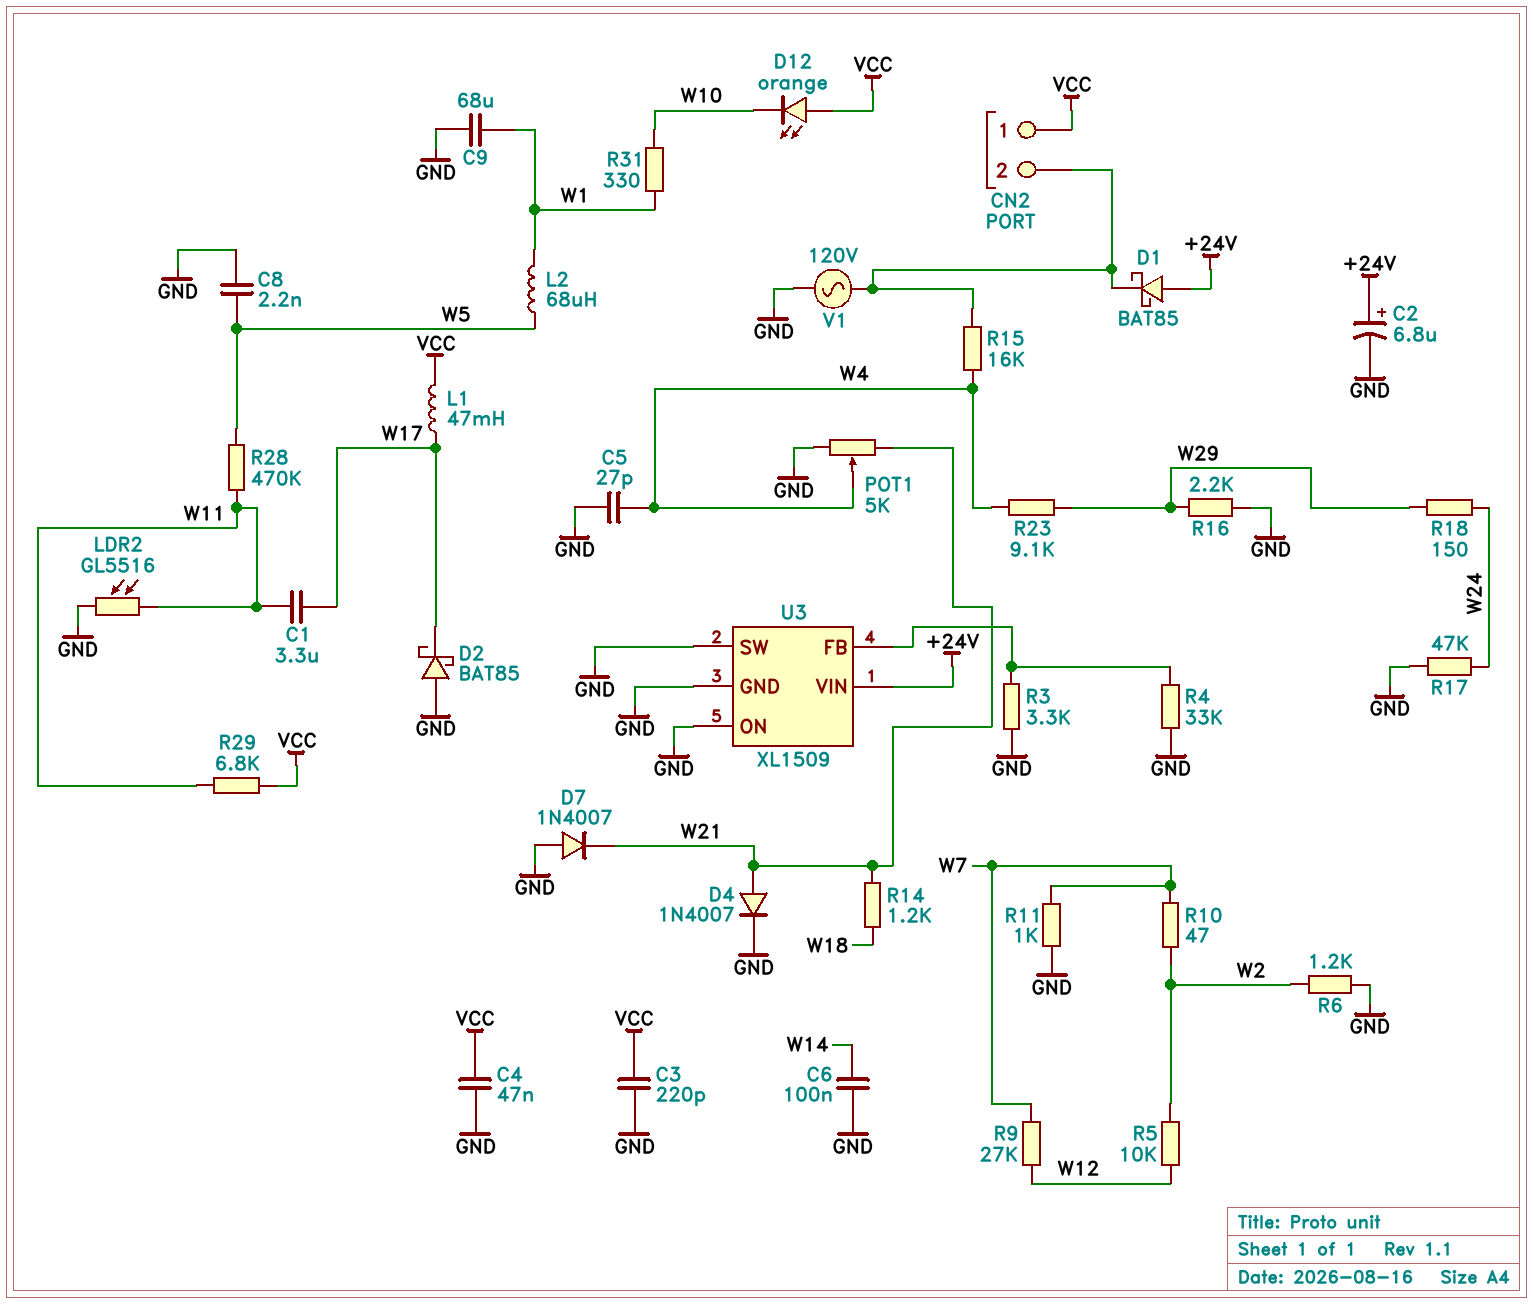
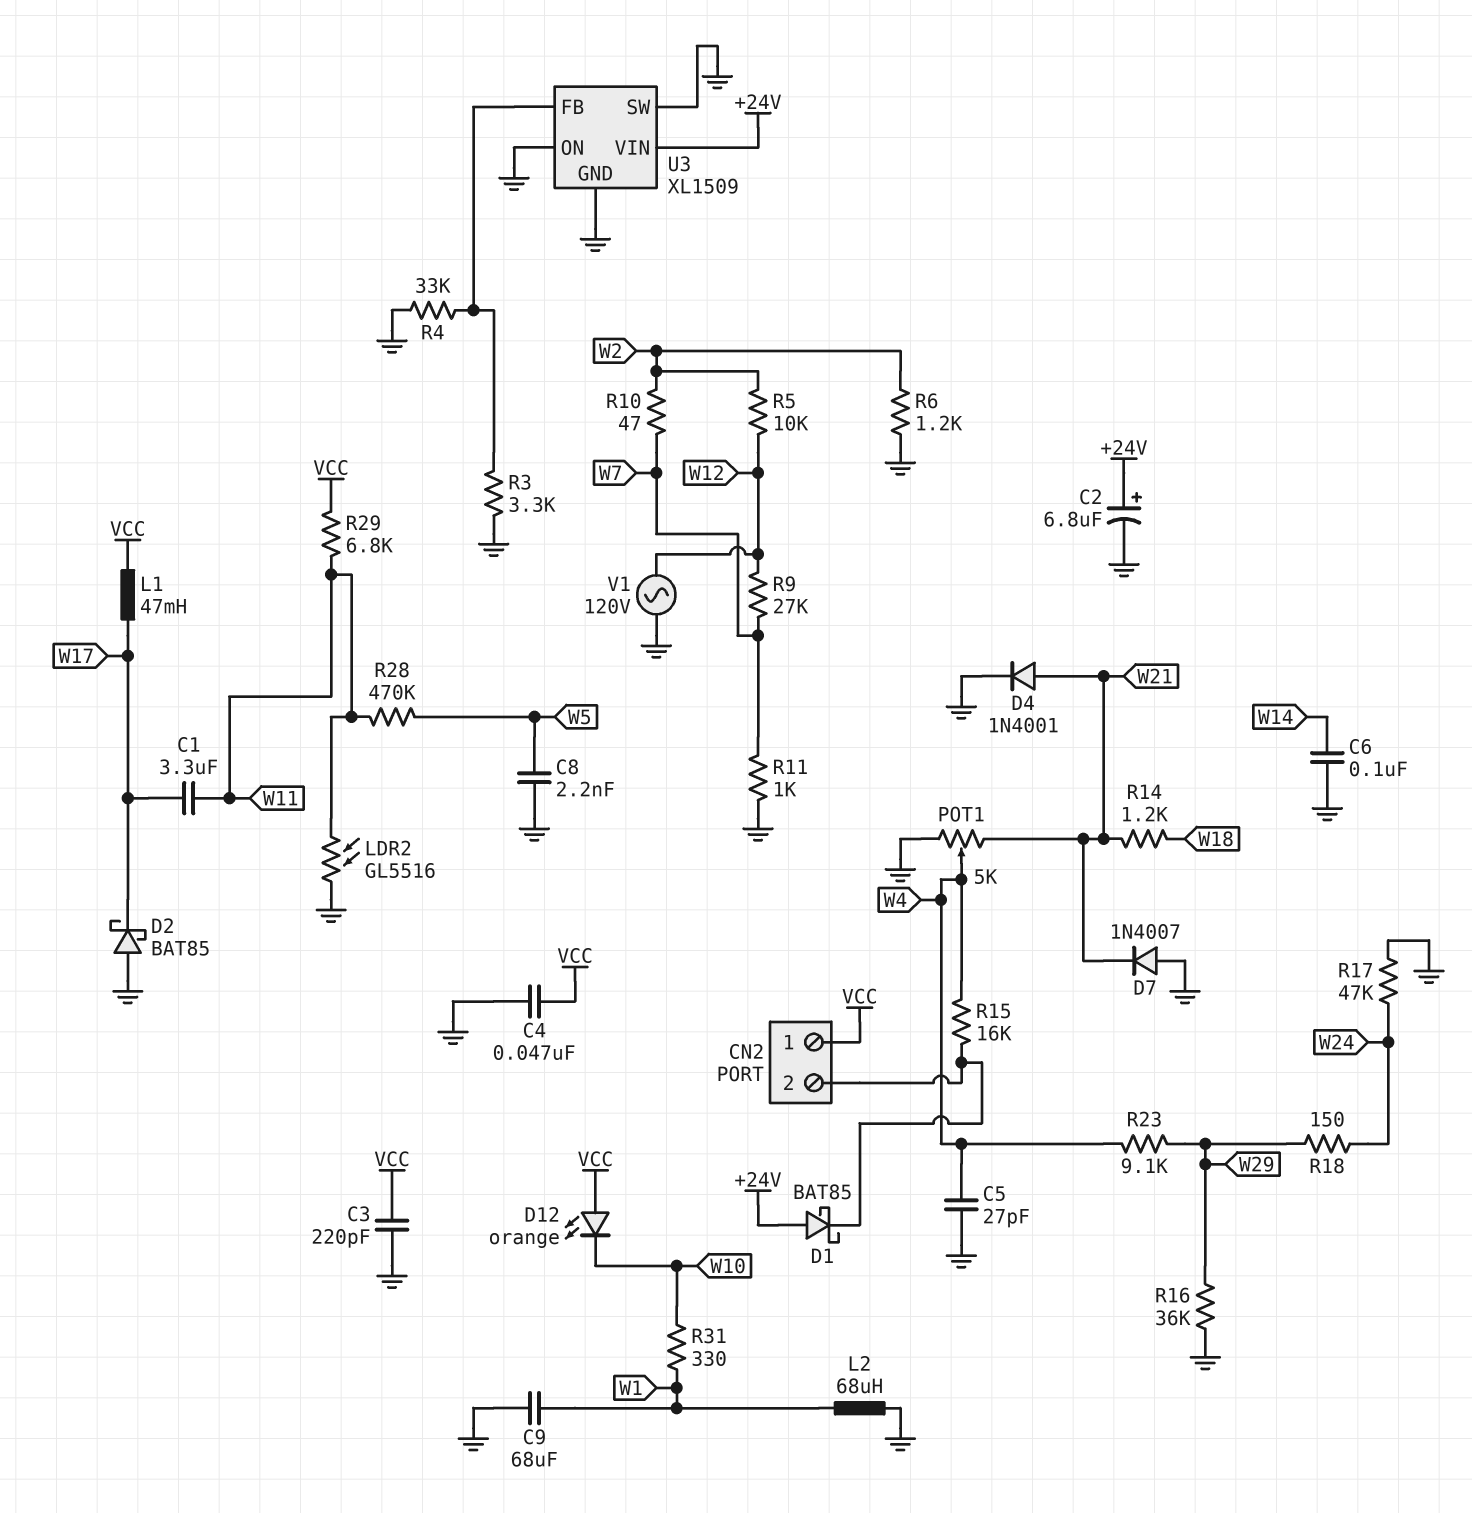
D4: diode 1N4007 (A W21, K GND) -> diode 1N4001 (A W21, K GND)
L2: 68uH (W1, W5) -> 68uH (GND, W1)
R16: 2.2k (GND, W29) -> 36k (GND, W29)
V1: AC 120V (CN2/2, GND) -> AC 120V (GND, W12)

